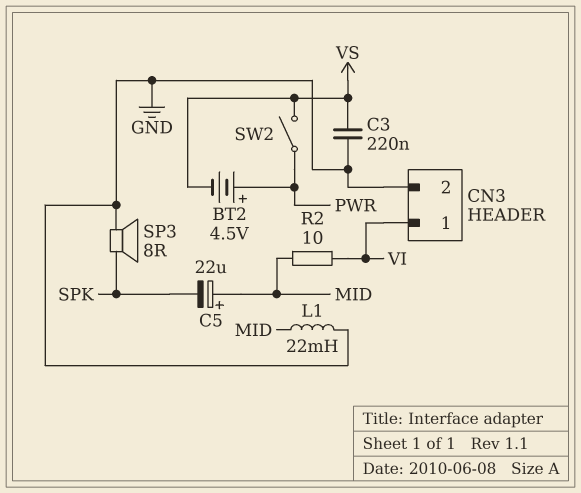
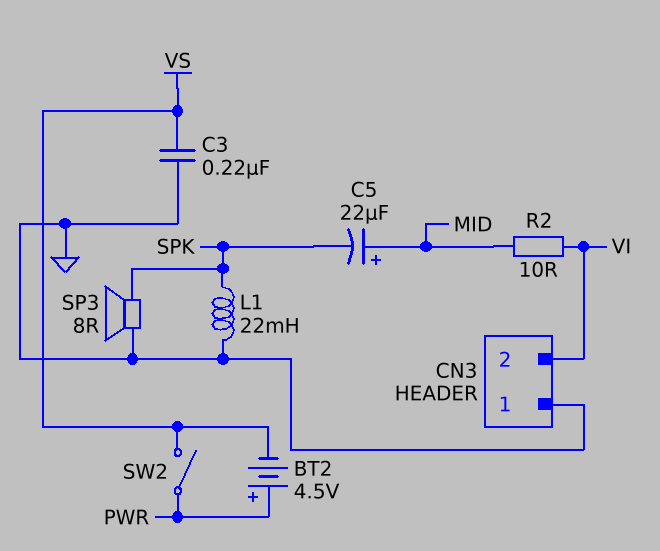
CN3 pin 1: VI -> GND
CN3 pin 2: GND -> VI
L1: 22mH (GND, MID) -> 22mH (GND, SPK)

